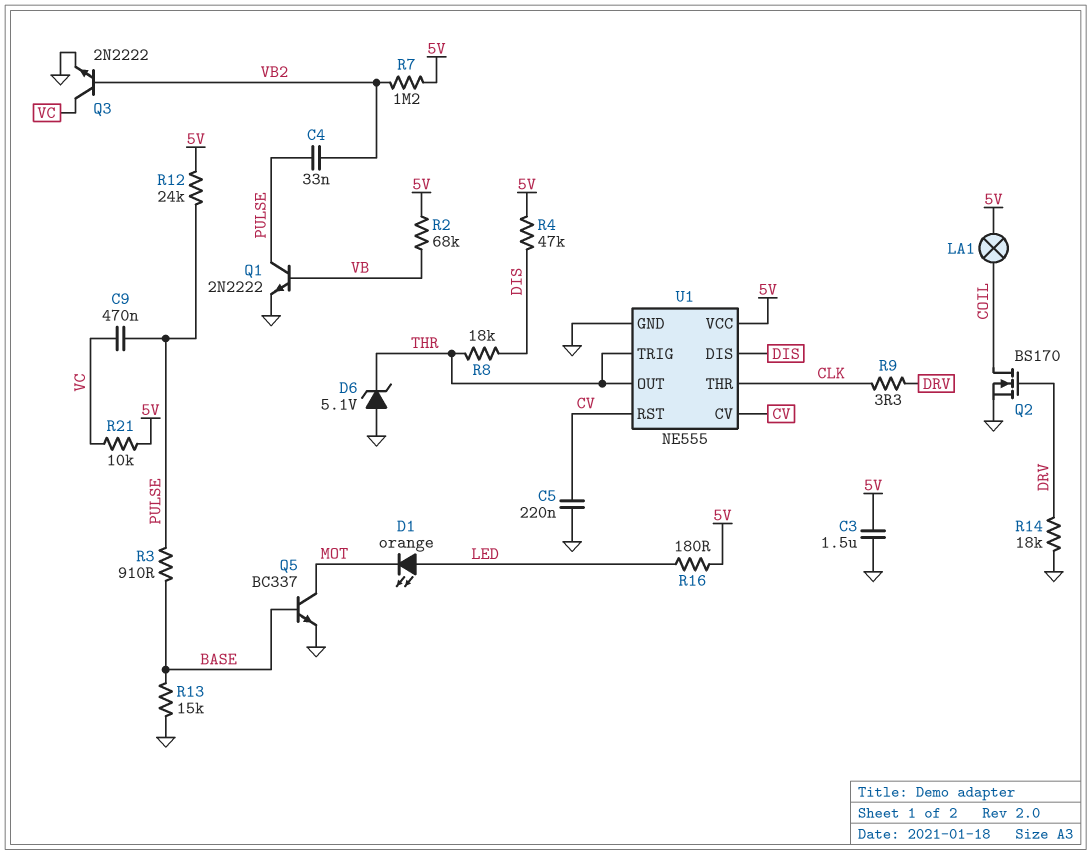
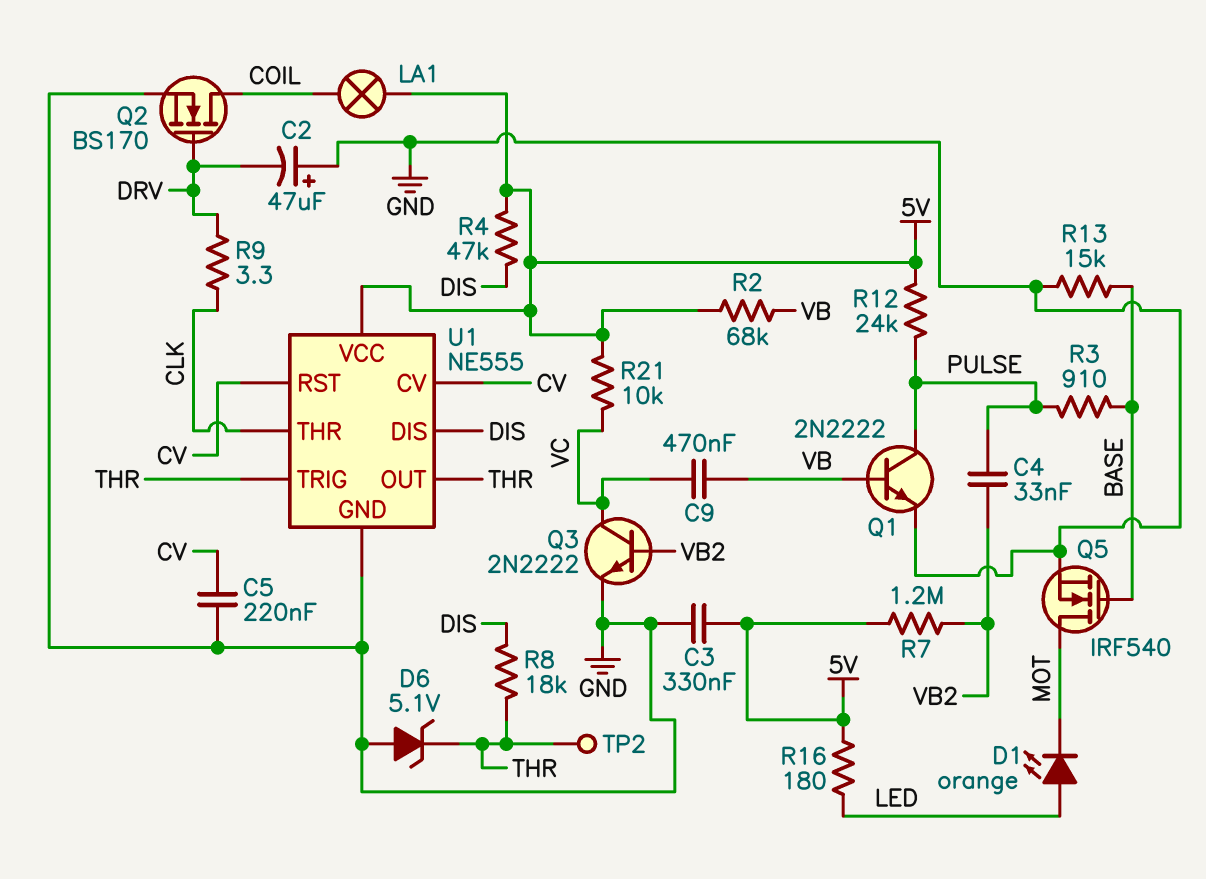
C2: none -> 47uF (plus GND, minus DRV)
C3: 1.5uF (5V, GND) -> 330nF (5V, GND)
C9: 470nF (PULSE, VC) -> 470nF (VB, VC)
Q5: NPN BC337 (B BASE, C MOT, E GND) -> NMOS IRF540 (G BASE, D MOT, S GND)
R14: 18k (DRV, GND) -> none
TP2: none -> test point (THR)

